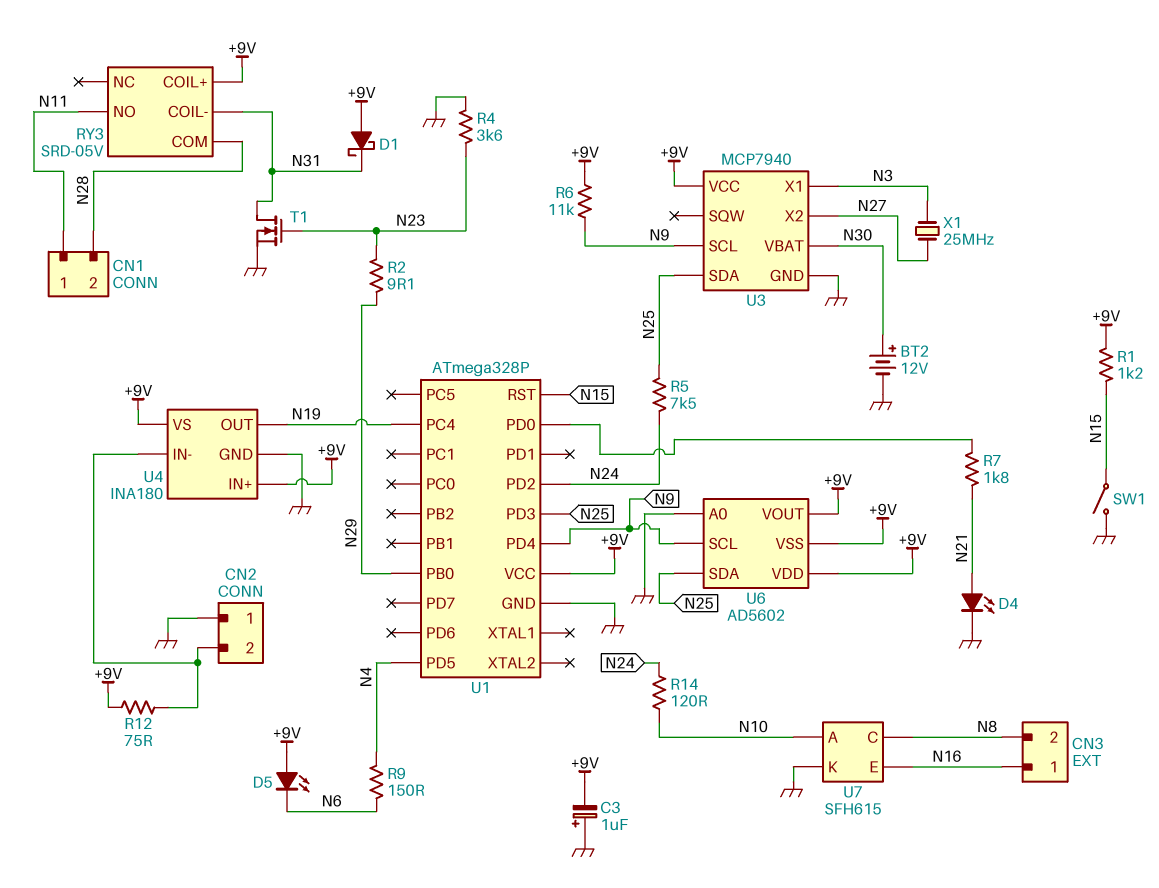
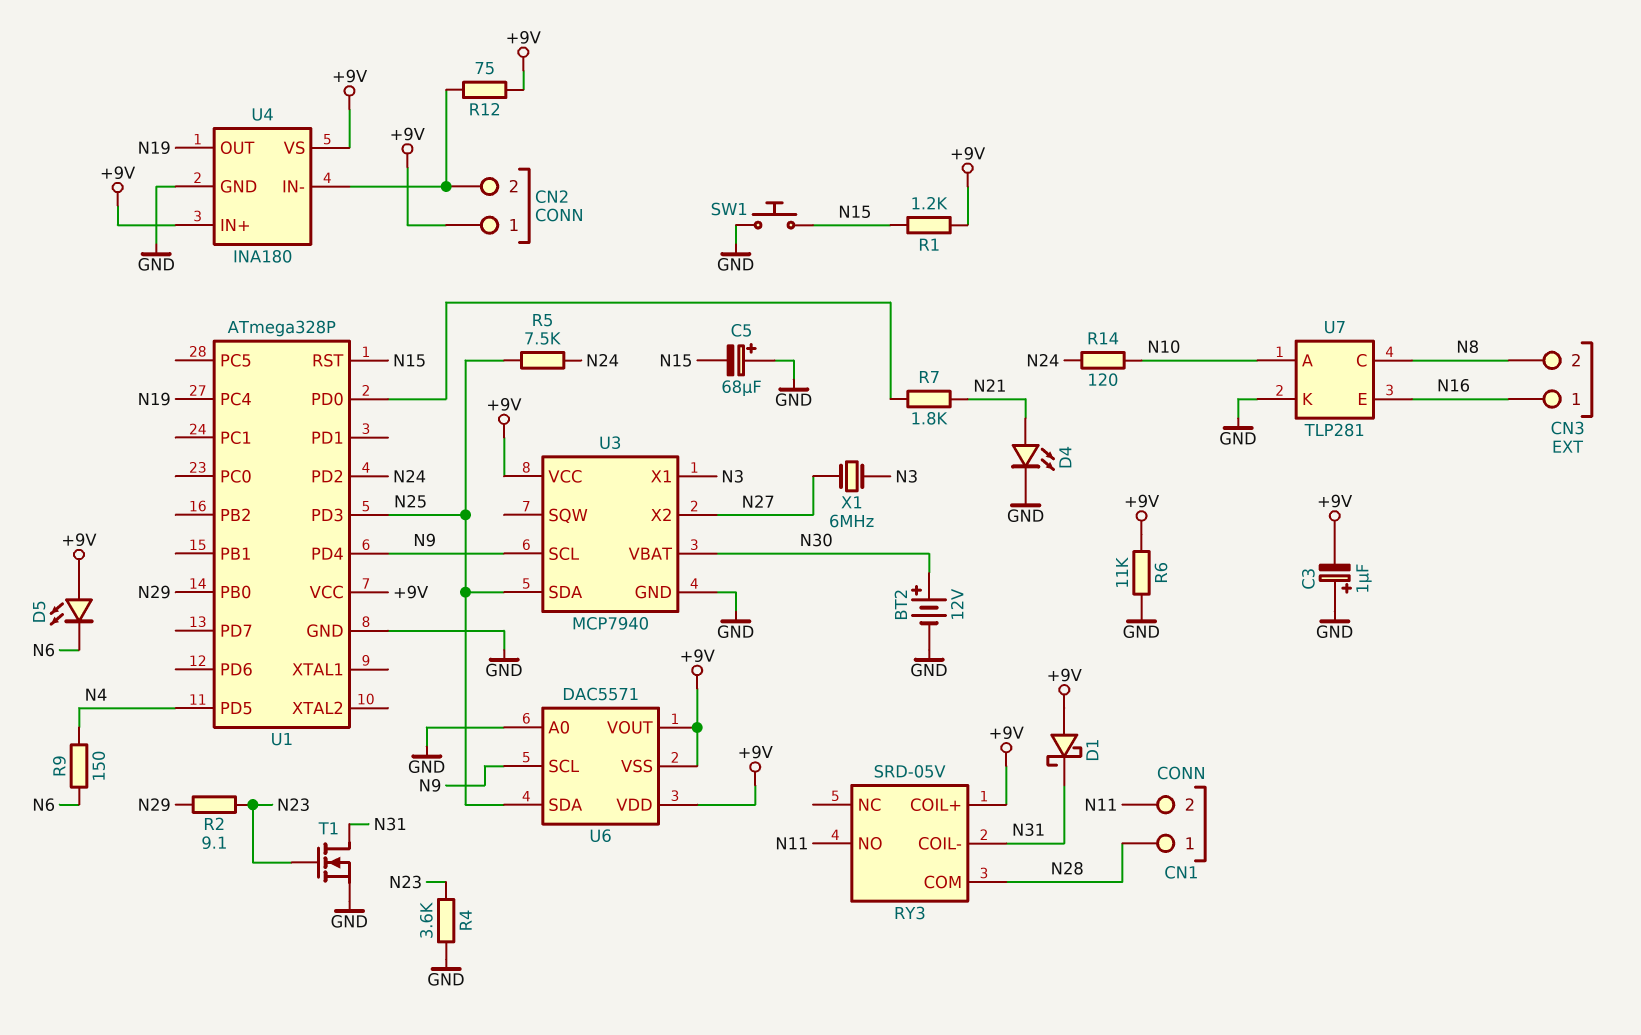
C5: none -> 68uF (plus GND, minus N15)
CN1 pin 1: N11 -> N28
CN1 pin 2: N28 -> N11
CN2 pin 1: GND -> +9V
R6: 11k (+9V, N9) -> 11k (+9V, GND)
SW1: switch (GND, N15) -> button (GND, N15)
U6: AD5602 -> DAC5571
U7: SFH615 -> TLP281
X1: 25MHz (N3, N27) -> 6MHz (N3, N27)

